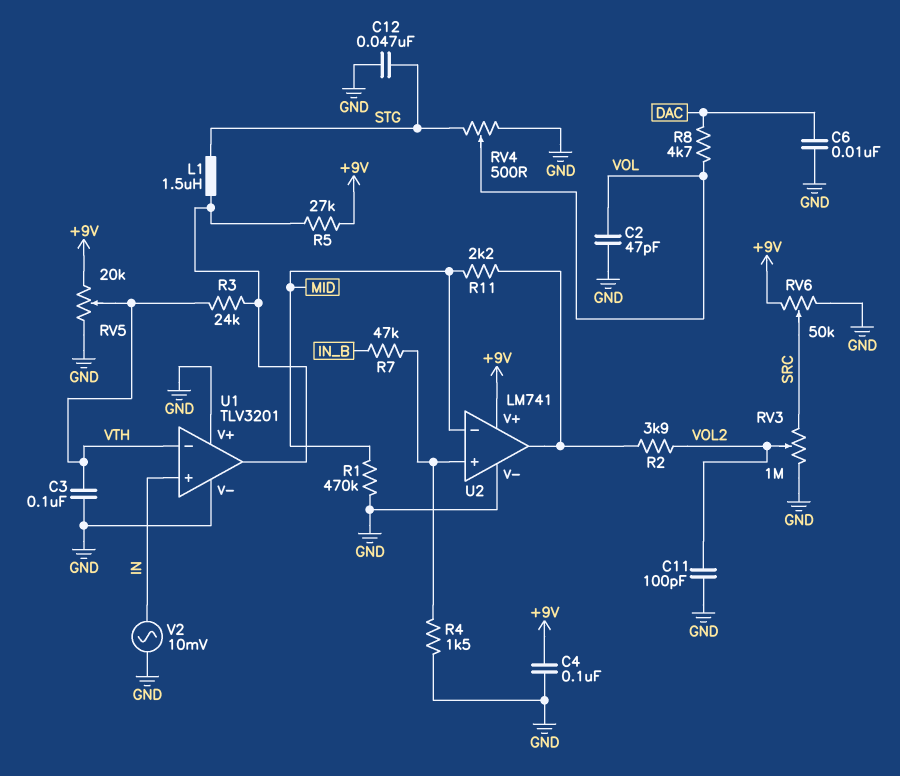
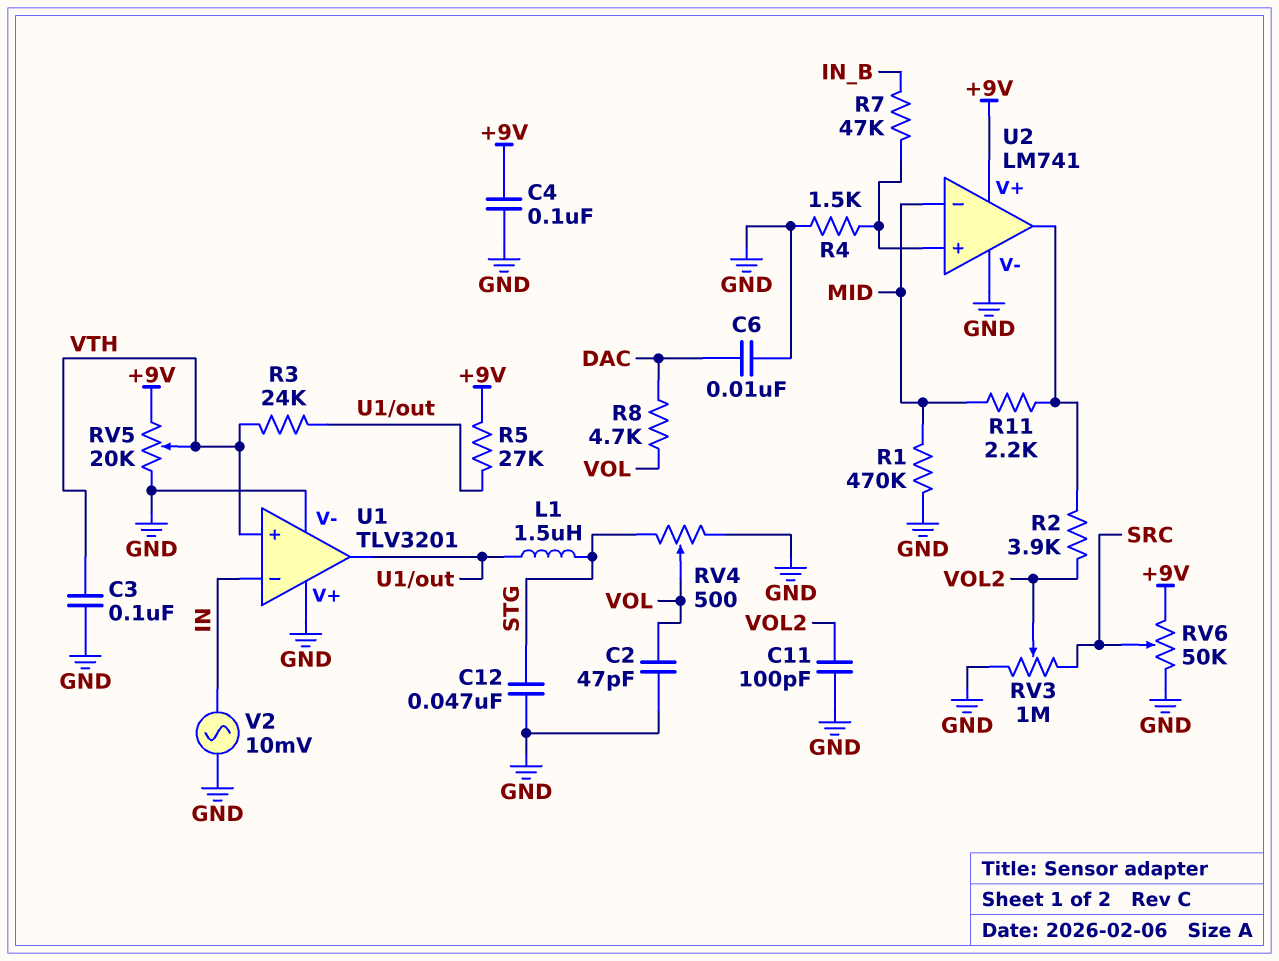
U1 pin in+: IN -> VTH
U1 pin in-: VTH -> IN

